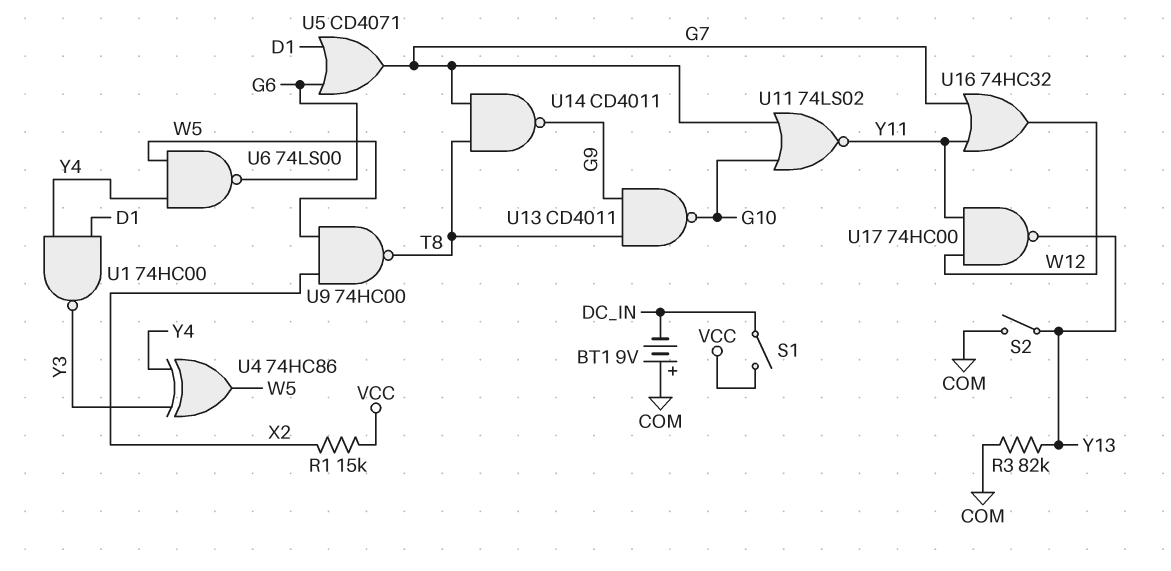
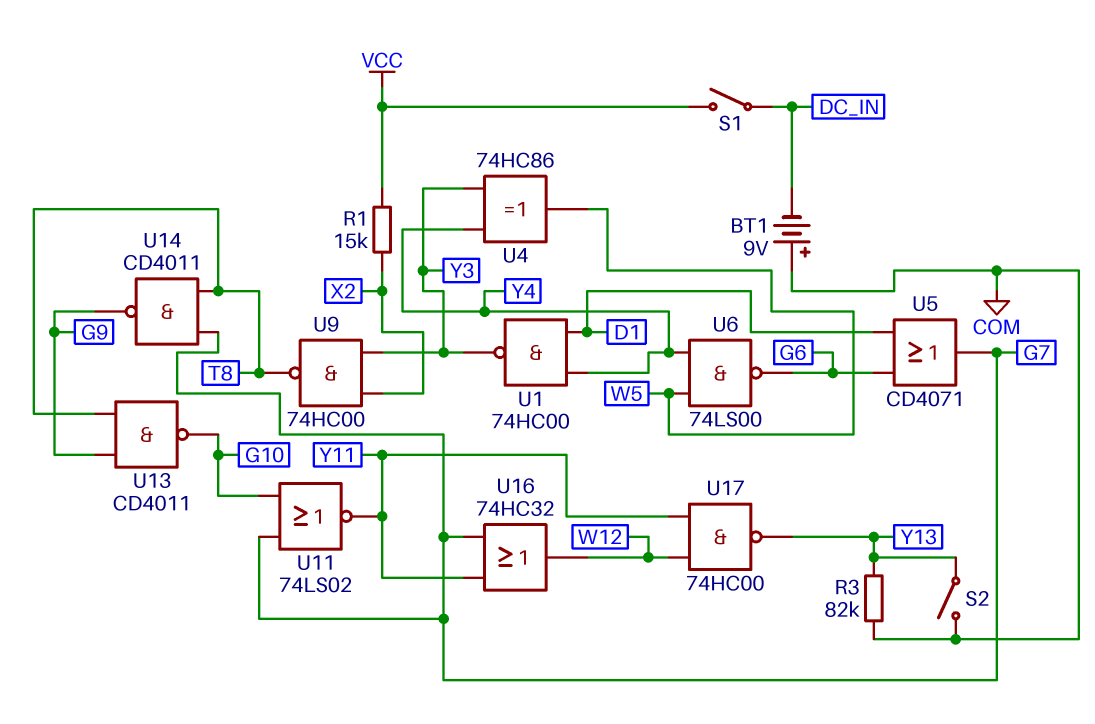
U9: NAND 74HC00 (in W5, in X2, out T8) -> NAND 74HC00 (in X2, in Y3, out T8)

